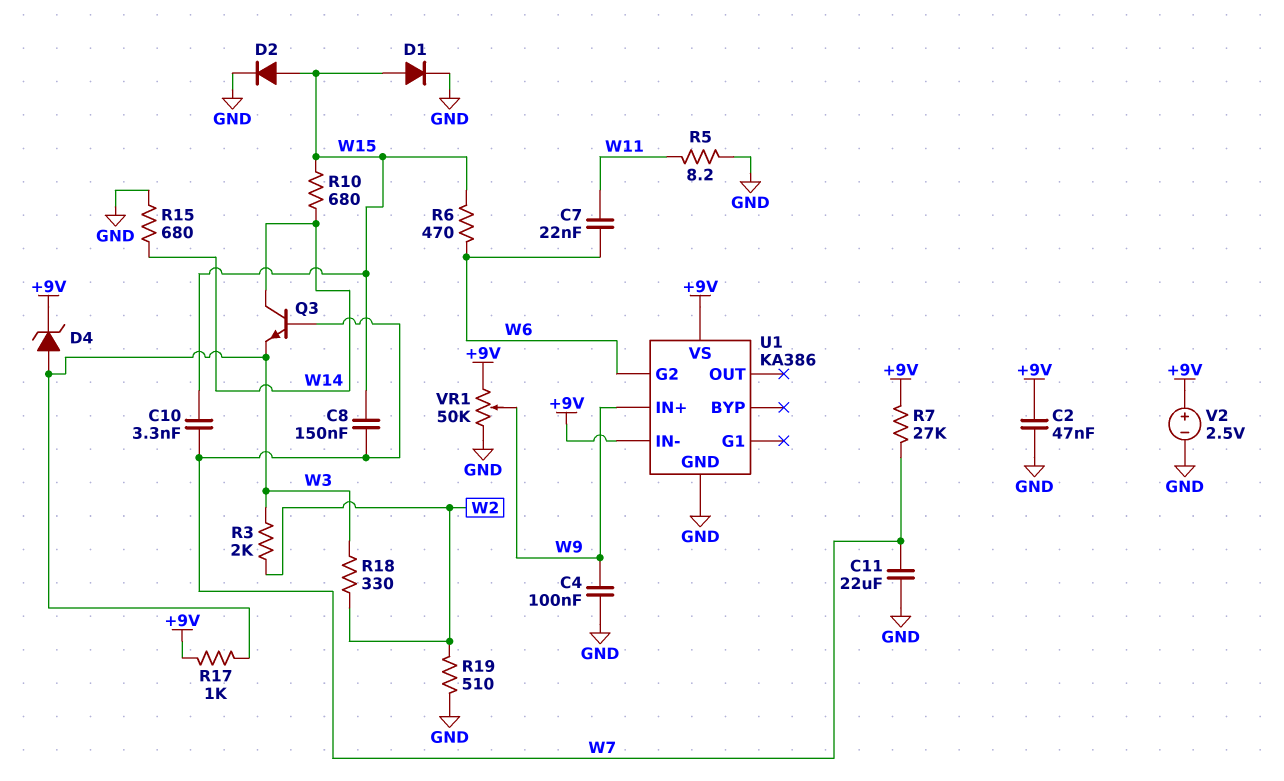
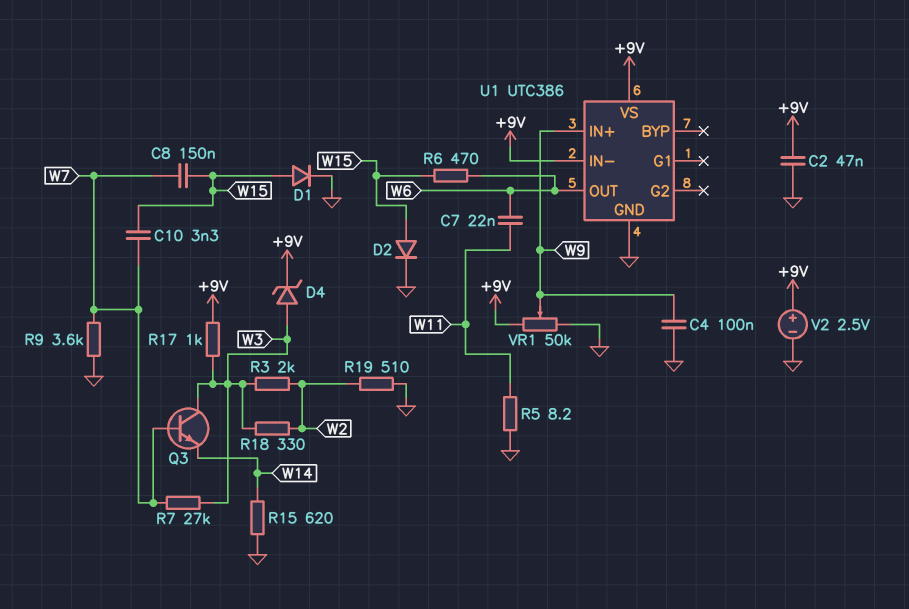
C11: 22uF (GND, W7) -> none
Q3: NPN (B W7, C W14, E W3) -> NPN (B W7, C W3, E W14)
R7: 27k (+9V, W7) -> 27k (W3, W7)
R9: none -> 3.6k (GND, W7)
R10: 680 (W14, W15) -> none
R15: 680 (GND, W14) -> 620 (GND, W14)
U1: KA386 -> UTC386
U1 pin G2: W6 -> none
U1 pin OUT: none -> W6

